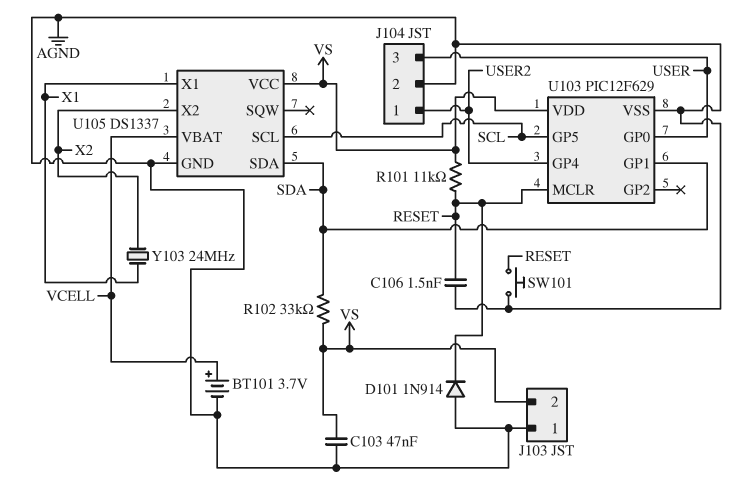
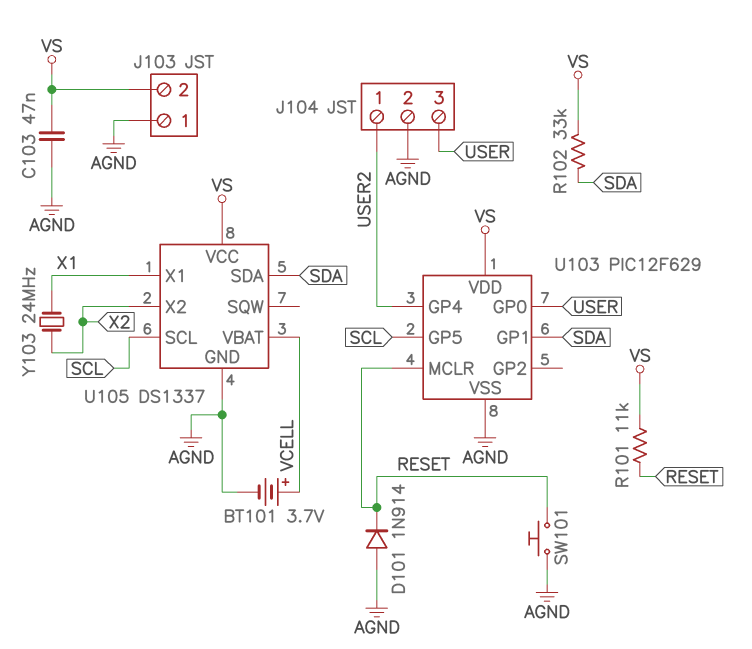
C106: 1.5nF (AGND, RESET) -> none

